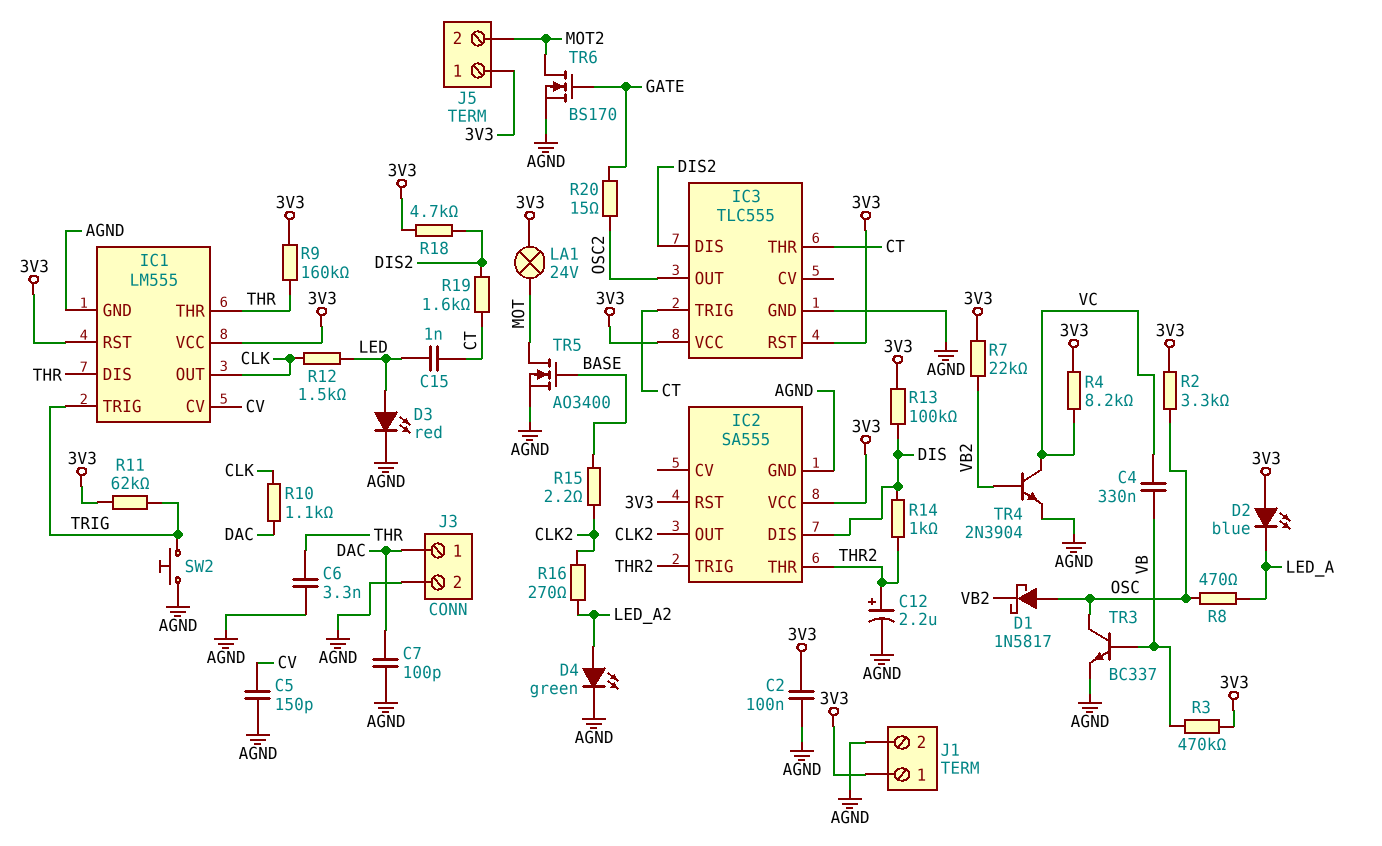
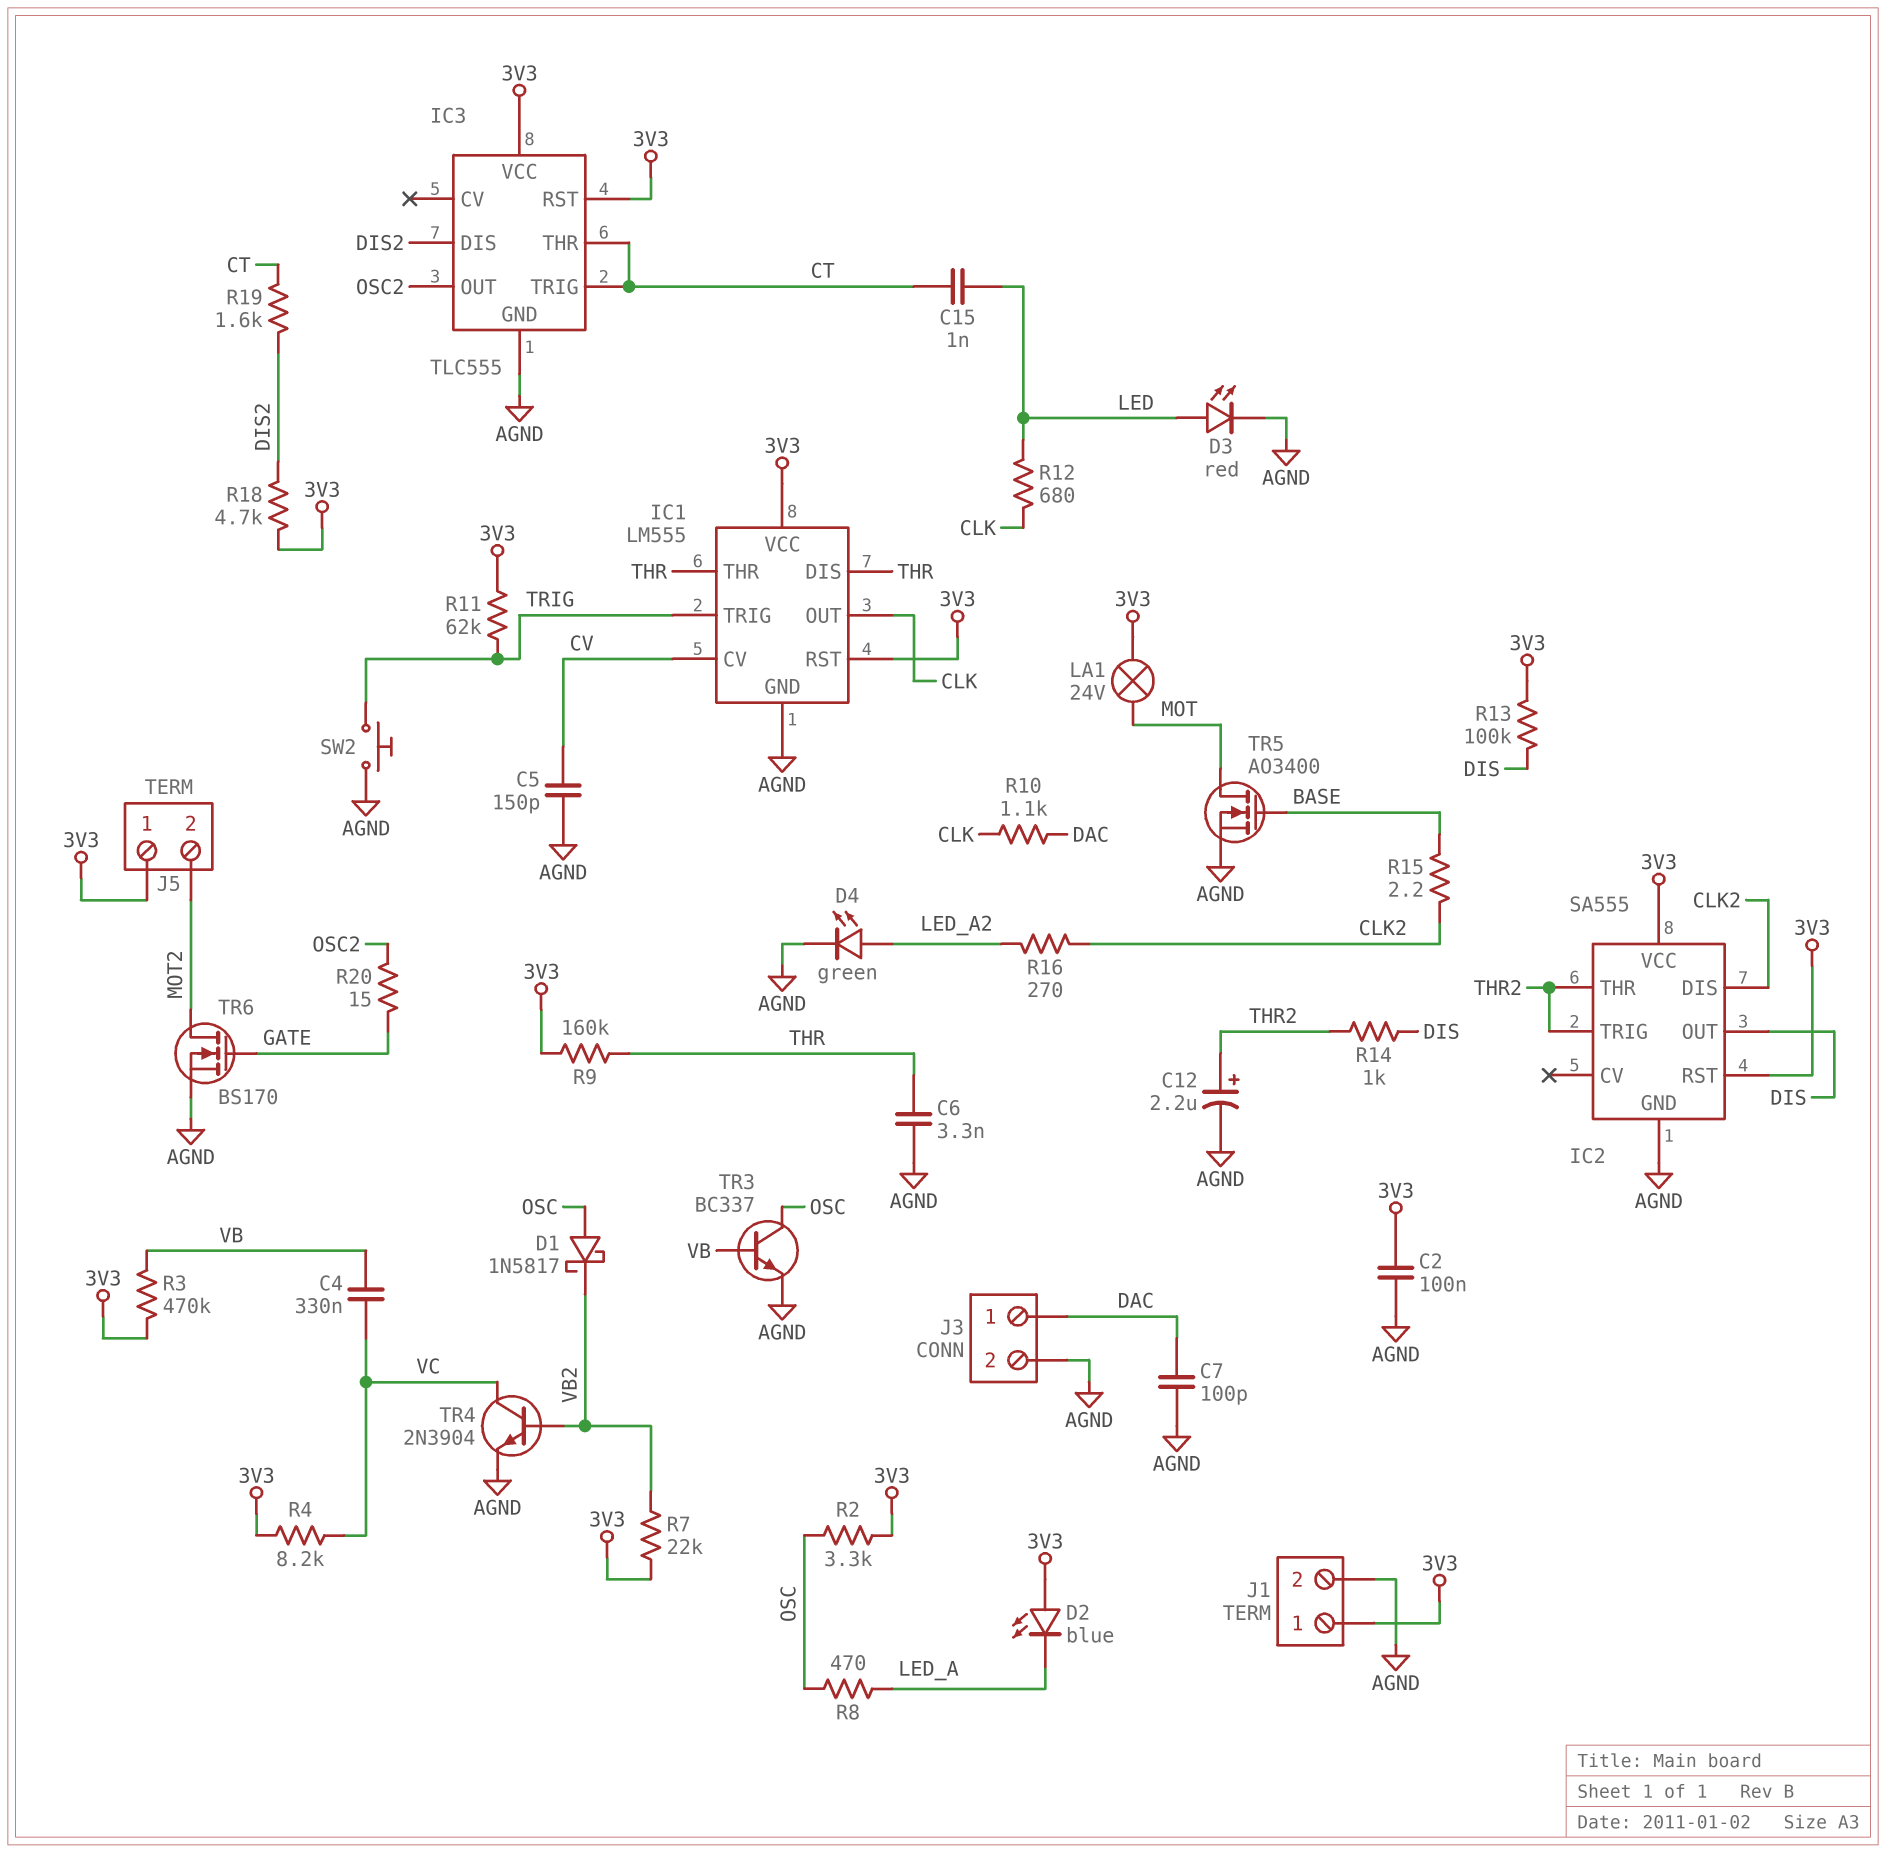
IC2 pin DIS: DIS -> CLK2
IC2 pin OUT: CLK2 -> DIS
R12: 1.5k (CLK, LED) -> 680 (CLK, LED)

